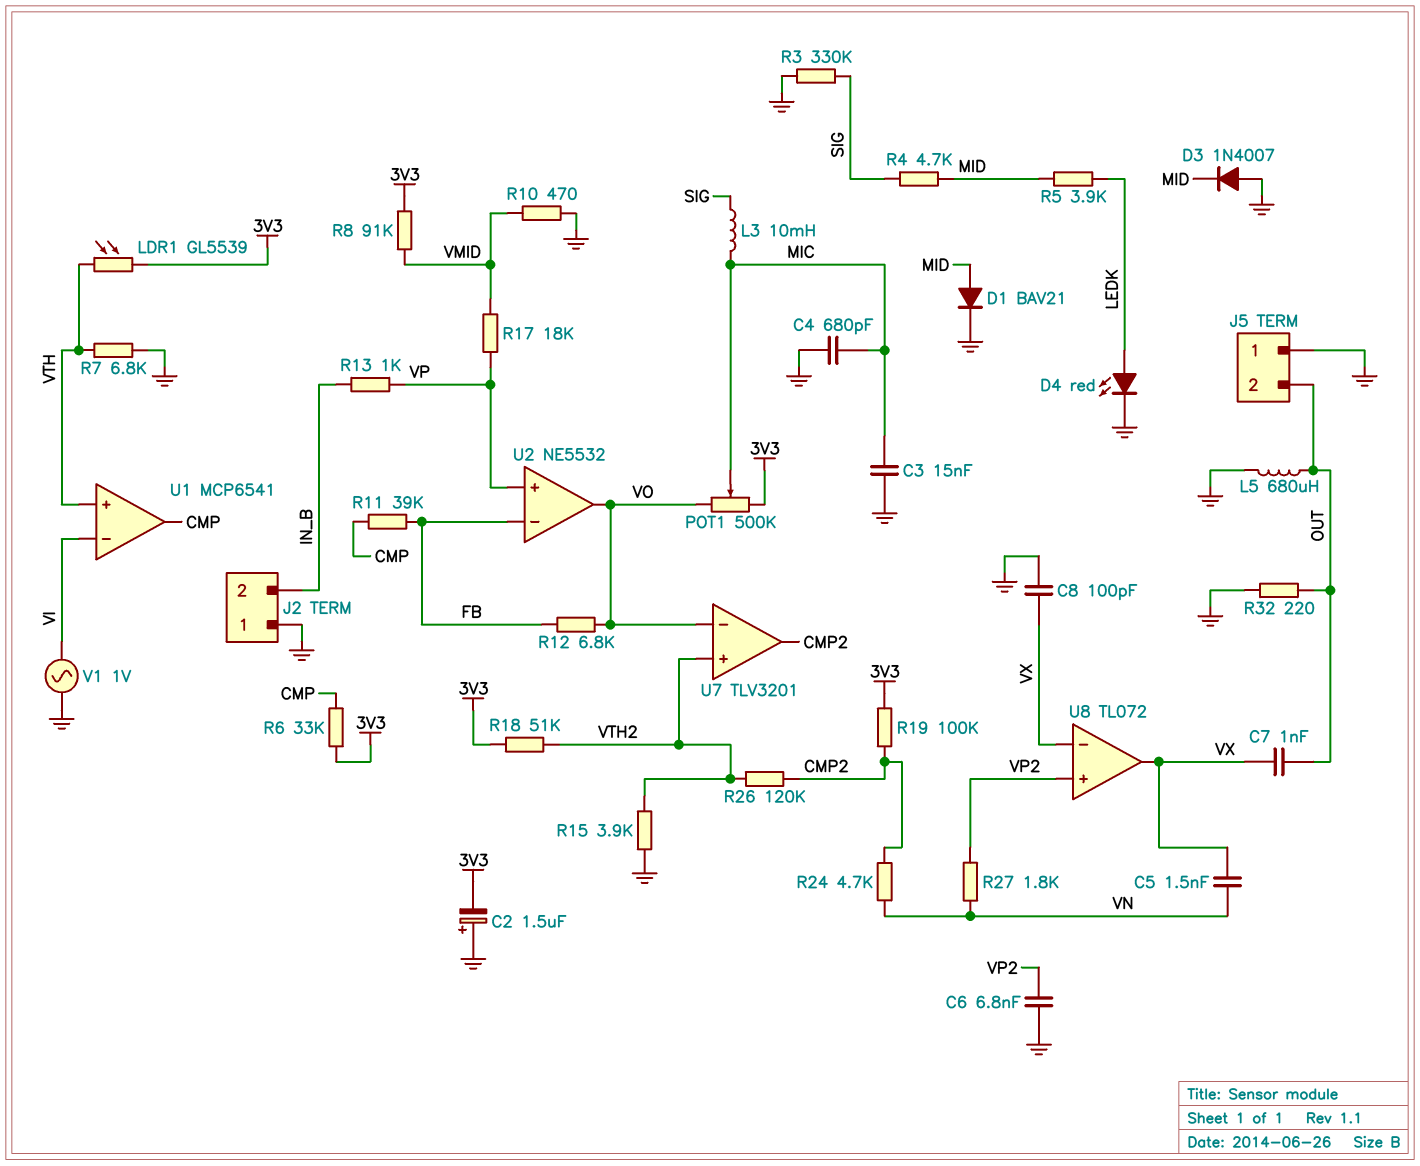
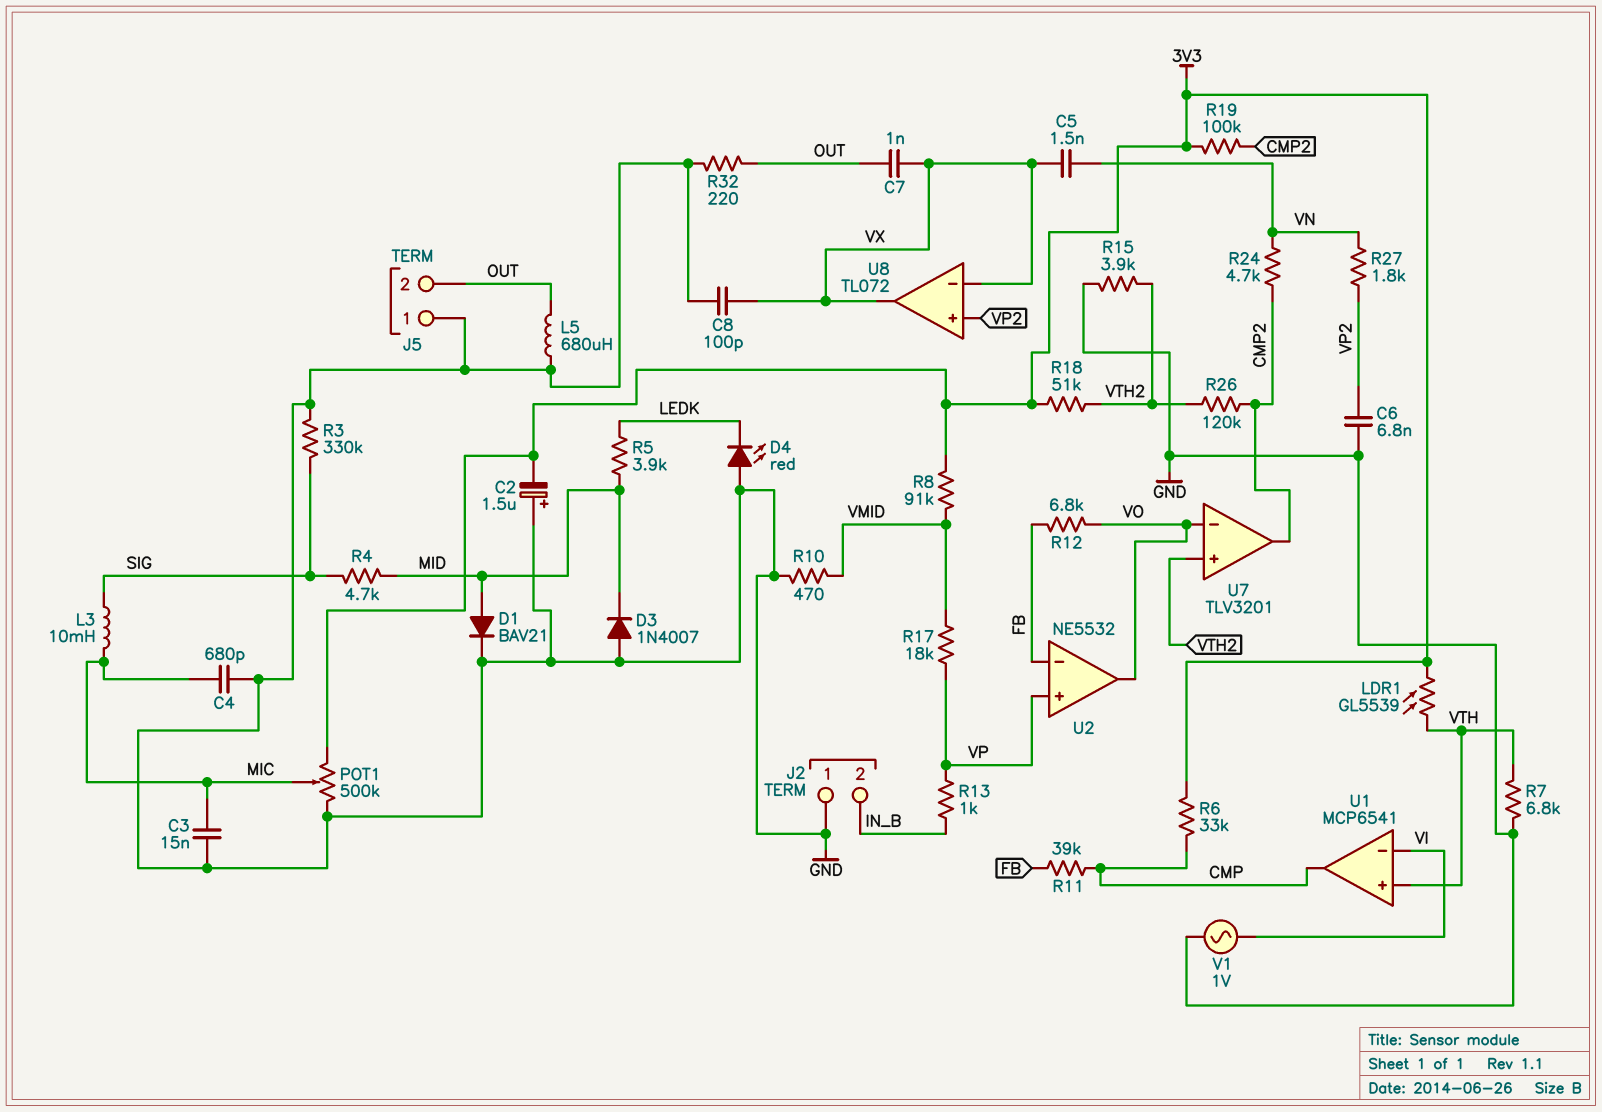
D4: LED red (A LEDK, K GND) -> LED red (A GND, K LEDK)
POT1: 500k (3V3, VO, wiper MIC) -> 500k (3V3, GND, wiper MIC)

